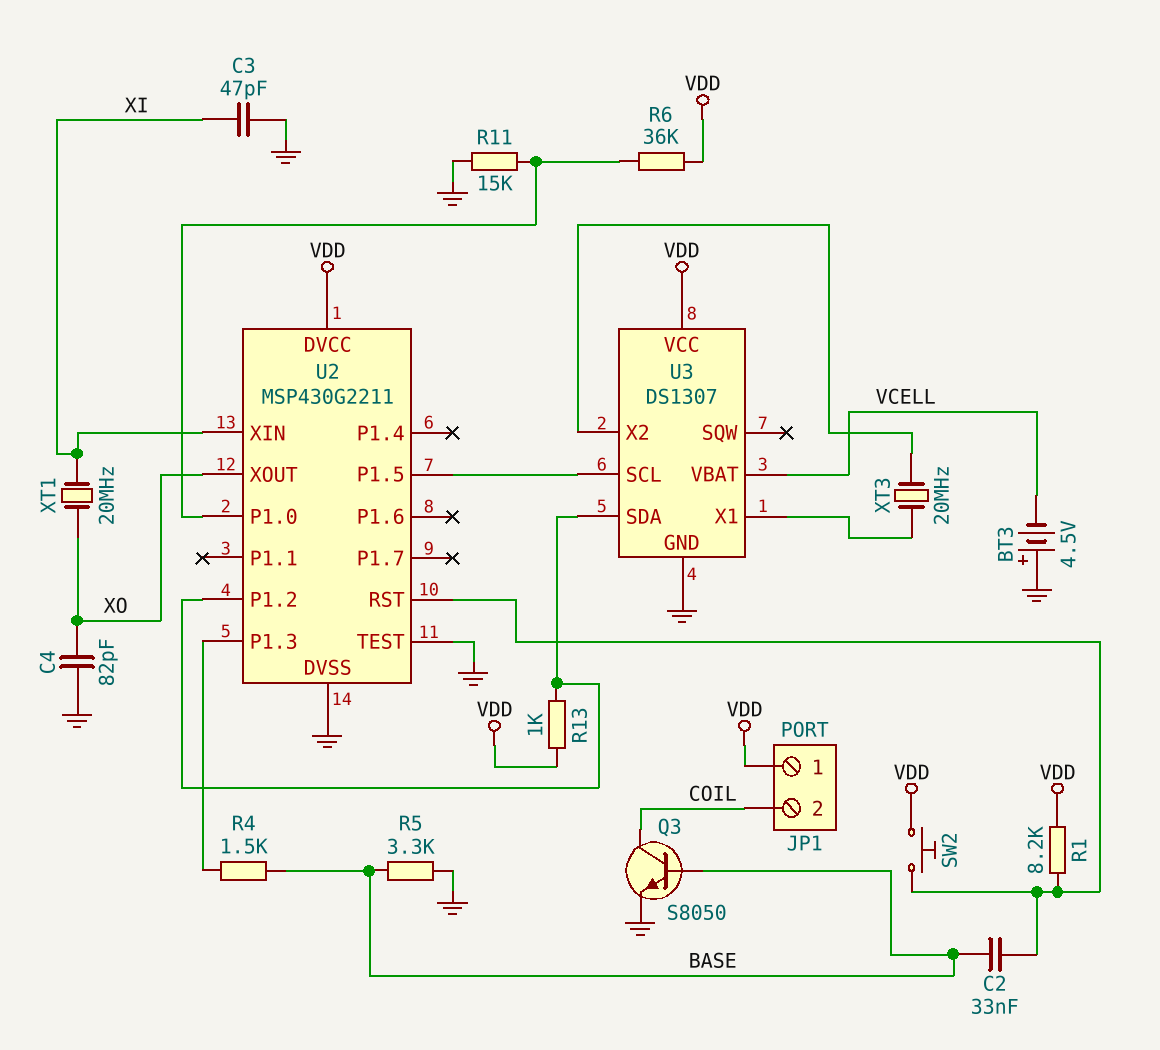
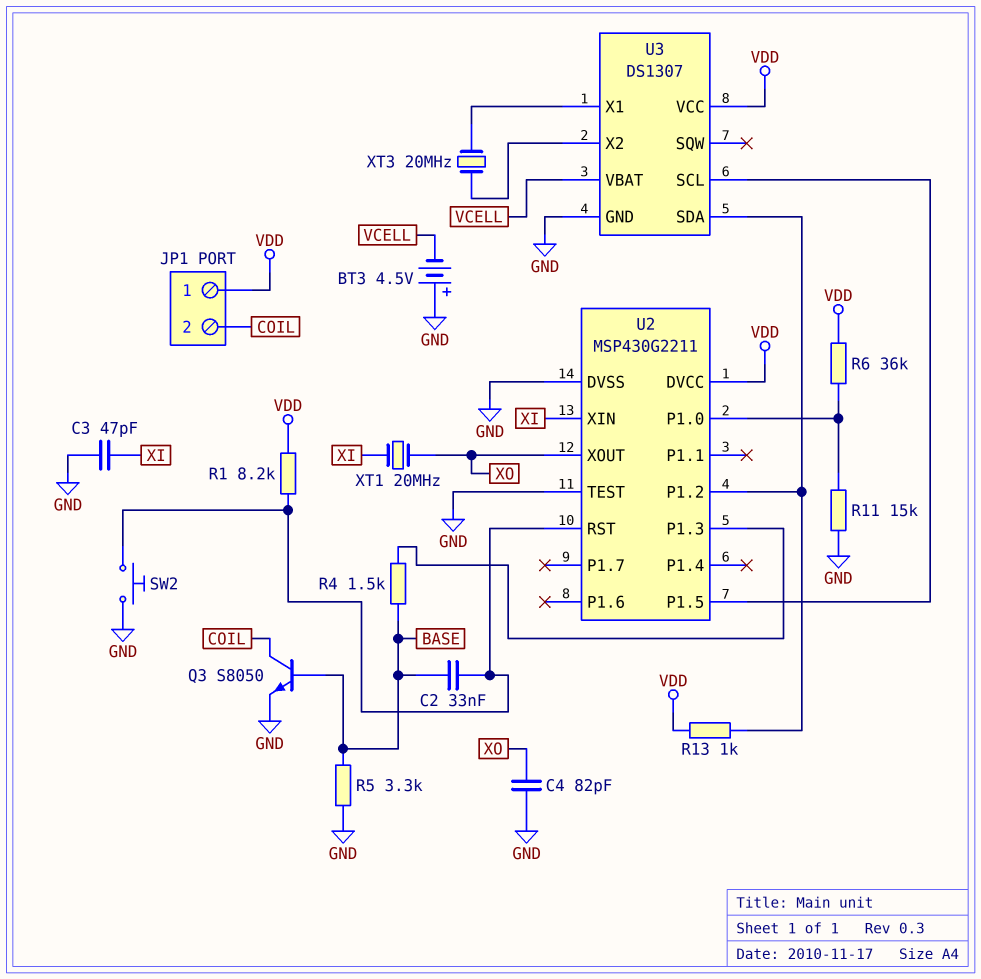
SW2: button (U2/RST, VDD) -> button (GND, U2/RST)

